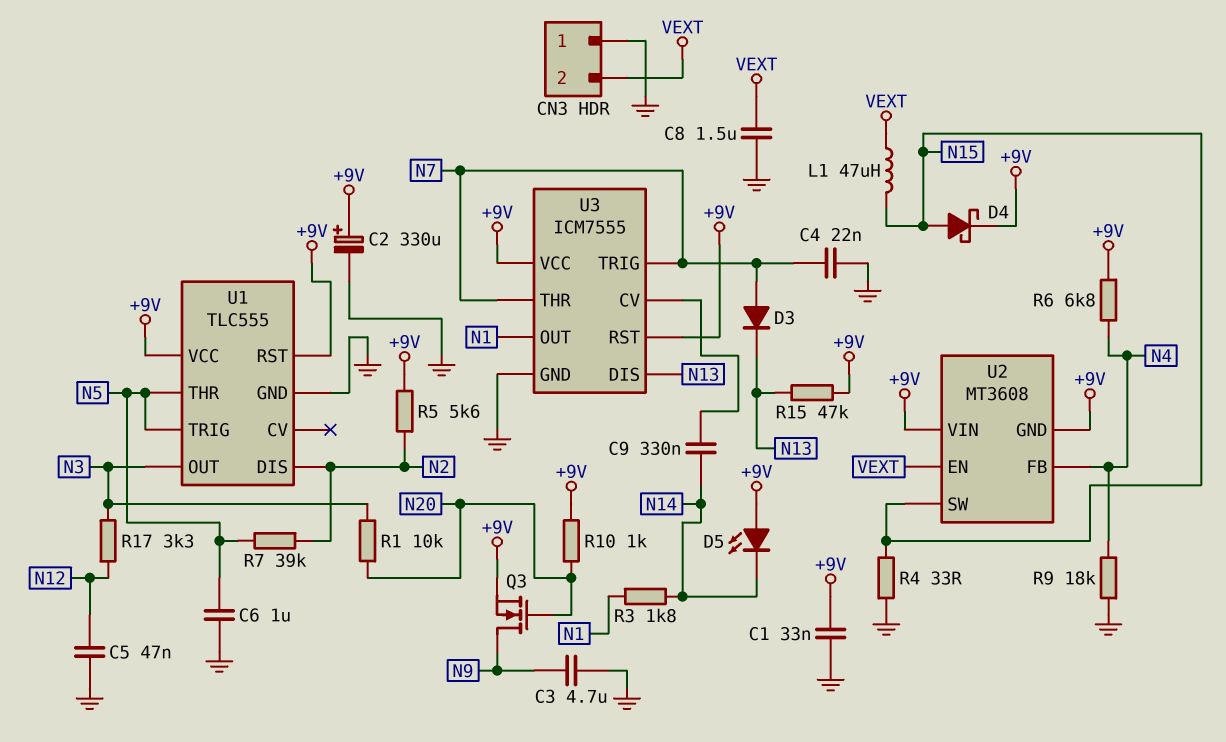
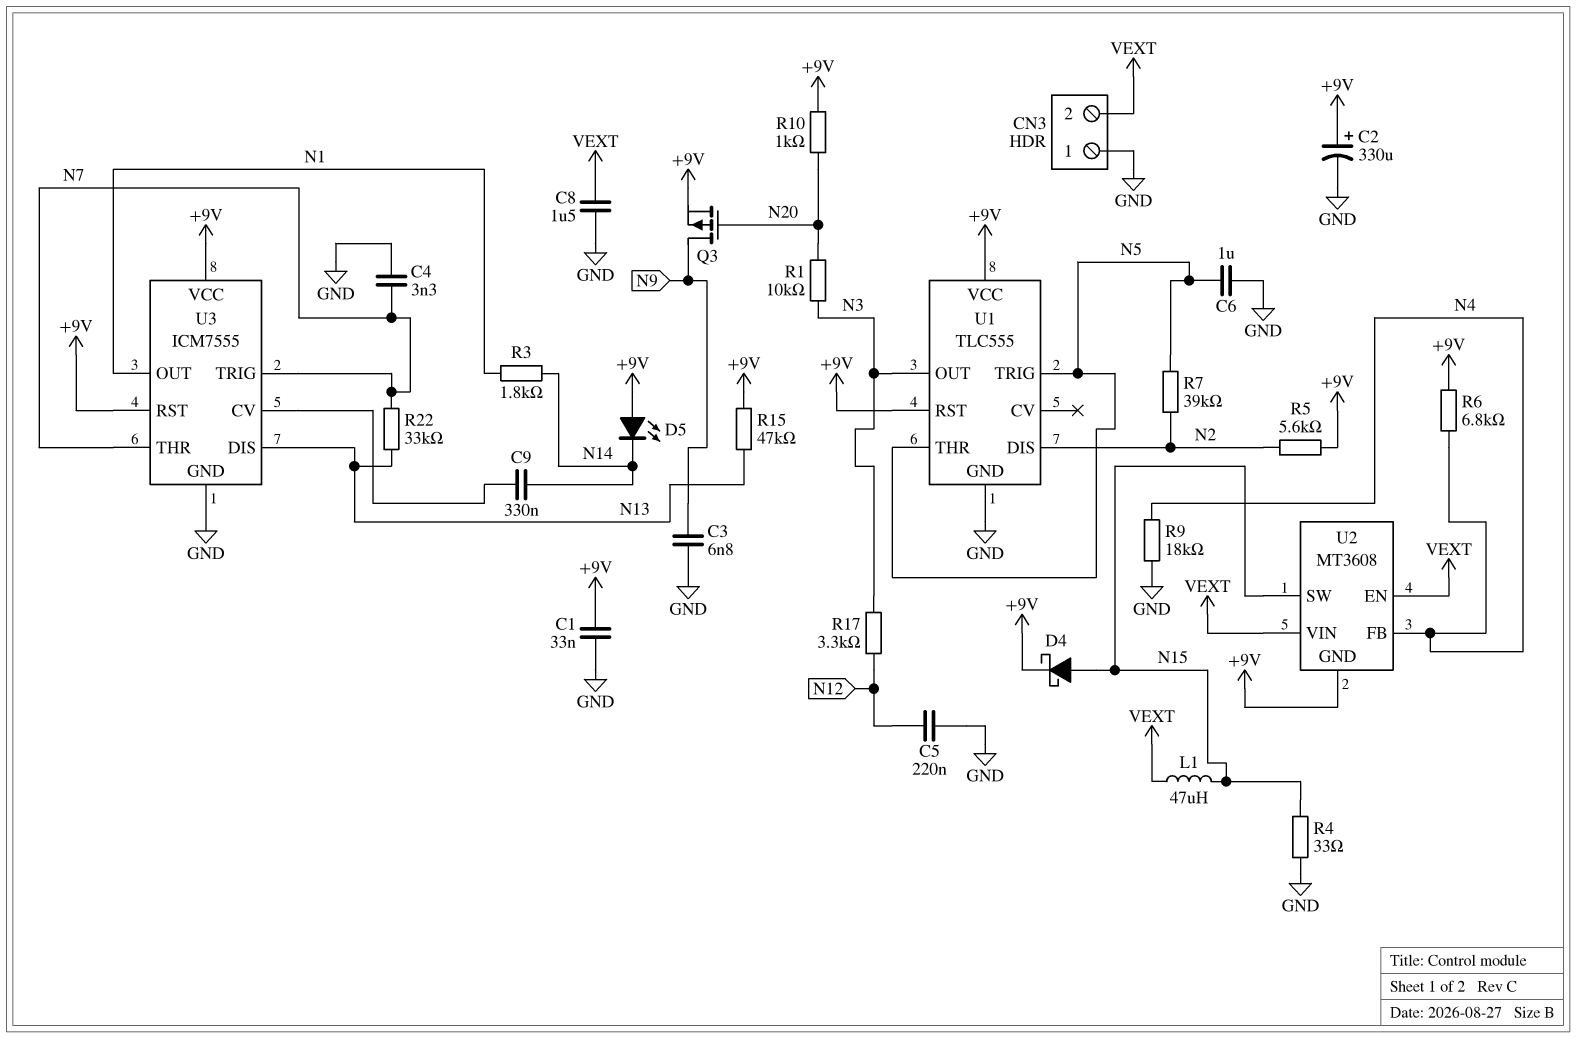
C3: 4.7uF (GND, N9) -> 6.8nF (GND, N9)
C4: 22nF (GND, N7) -> 3.3nF (GND, N7)
C5: 47nF (GND, N12) -> 220nF (GND, N12)
D3: diode (A N7, K N13) -> none
Q3: NMOS (G N20, D N9, S +9V) -> PMOS (G N20, D N9, S +9V)
R22: none -> 33k (N7, N13)
U2 pin VIN: +9V -> VEXT

